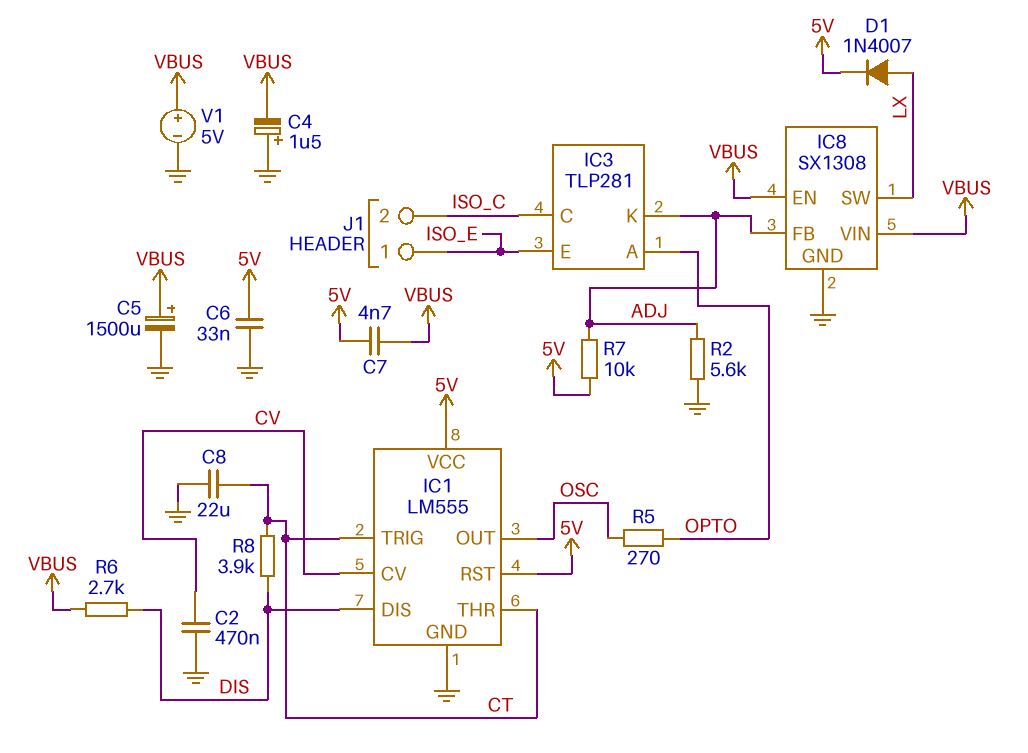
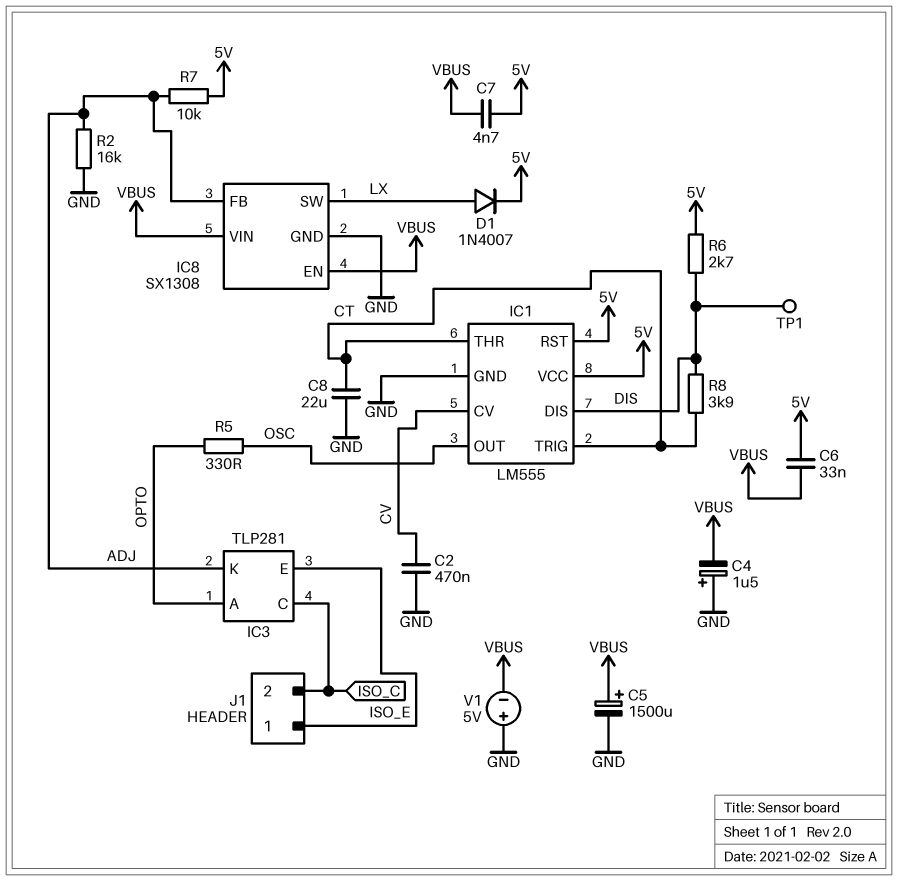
C6: 33nF (5V, GND) -> 33nF (5V, VBUS)
R2: 5.6k (ADJ, GND) -> 16k (ADJ, GND)
R5: 270 (OPTO, OSC) -> 330 (OPTO, OSC)
R6: 2.7k (DIS, VBUS) -> 2.7k (5V, DIS)
TP1: none -> test point (DIS)
V1: 5V (plus VBUS, minus GND) -> 5V (plus GND, minus VBUS)

